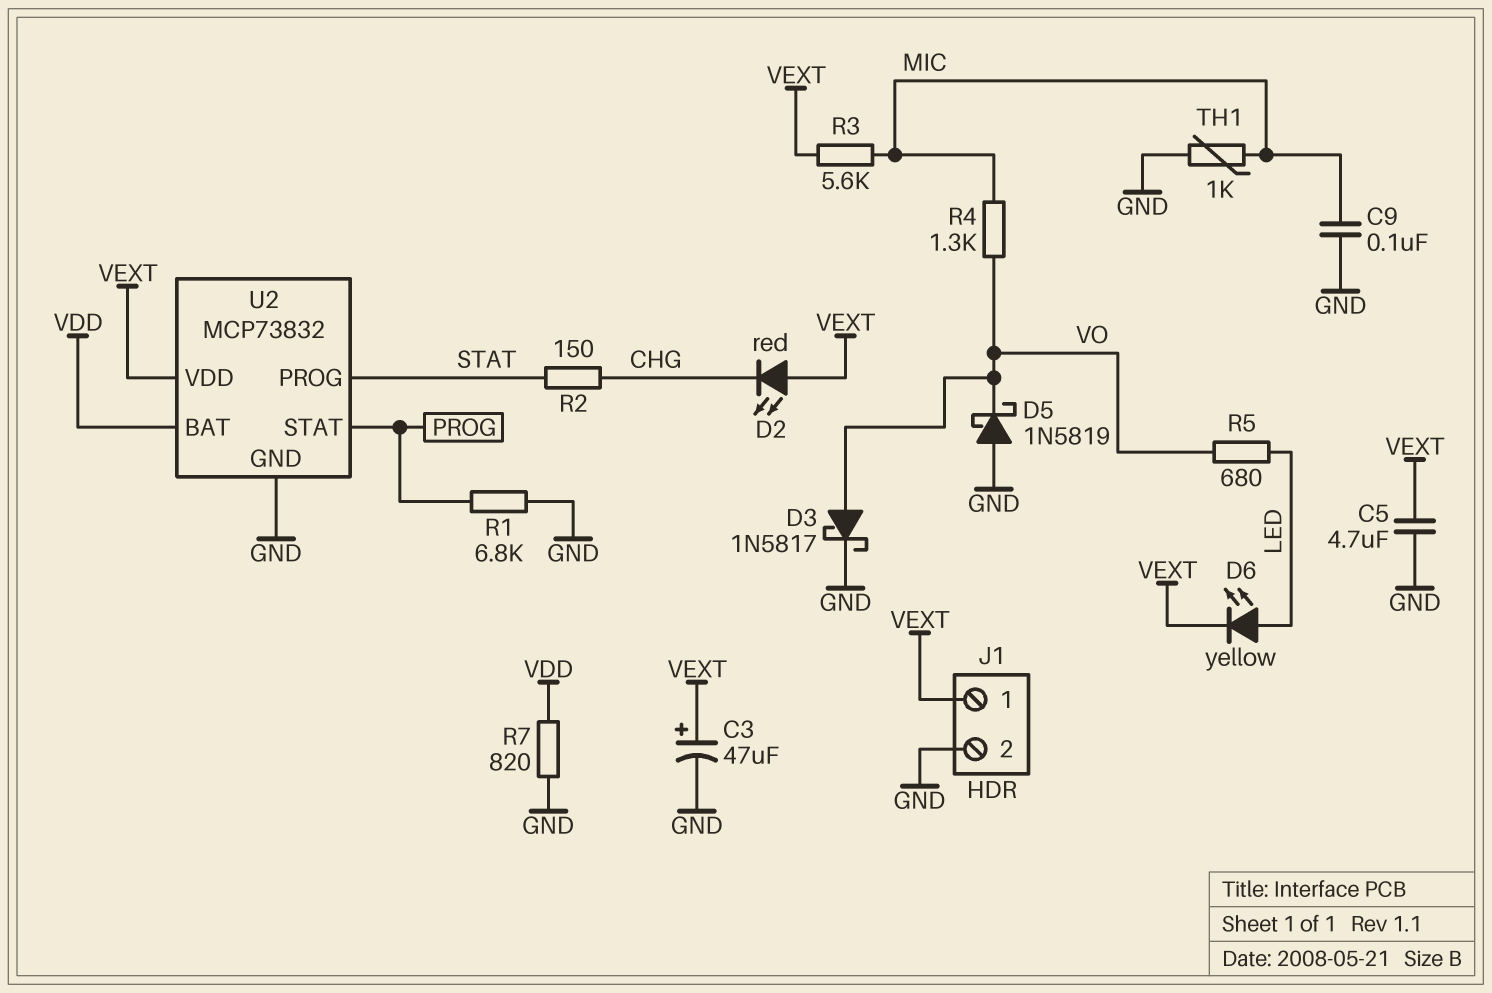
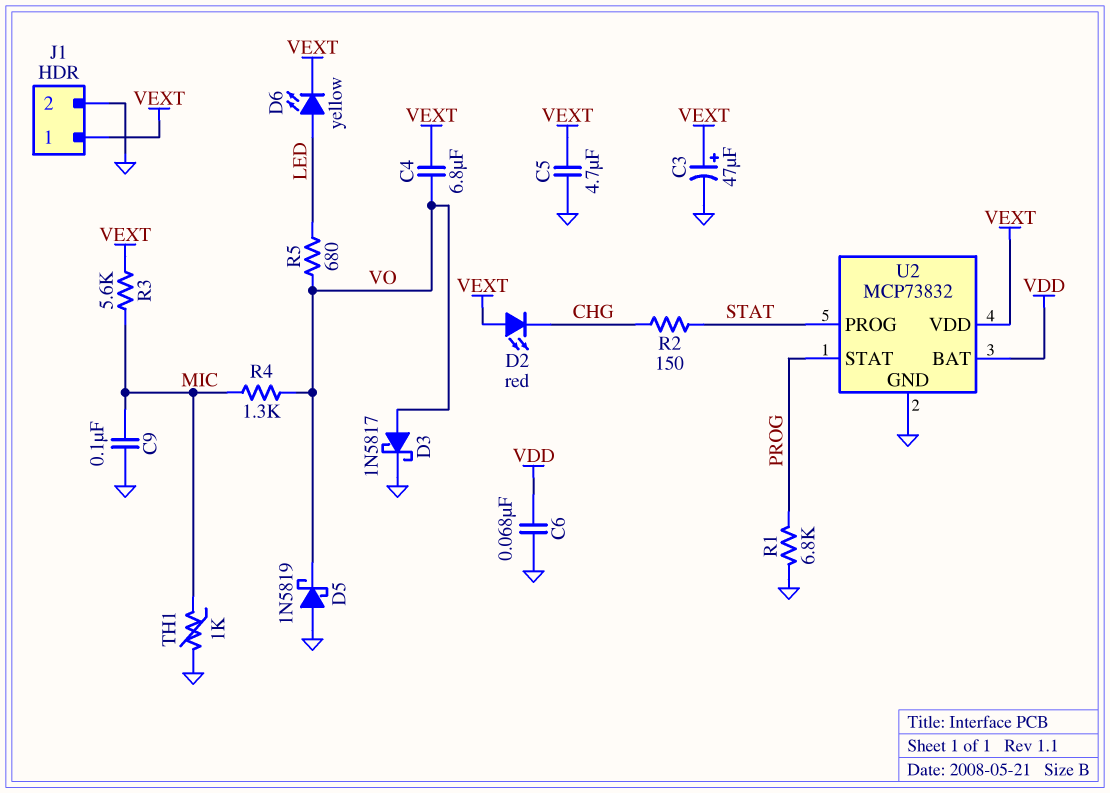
C4: none -> 6.8uF (VEXT, VO)
C6: none -> 68nF (GND, VDD)
R7: 820 (GND, VDD) -> none

